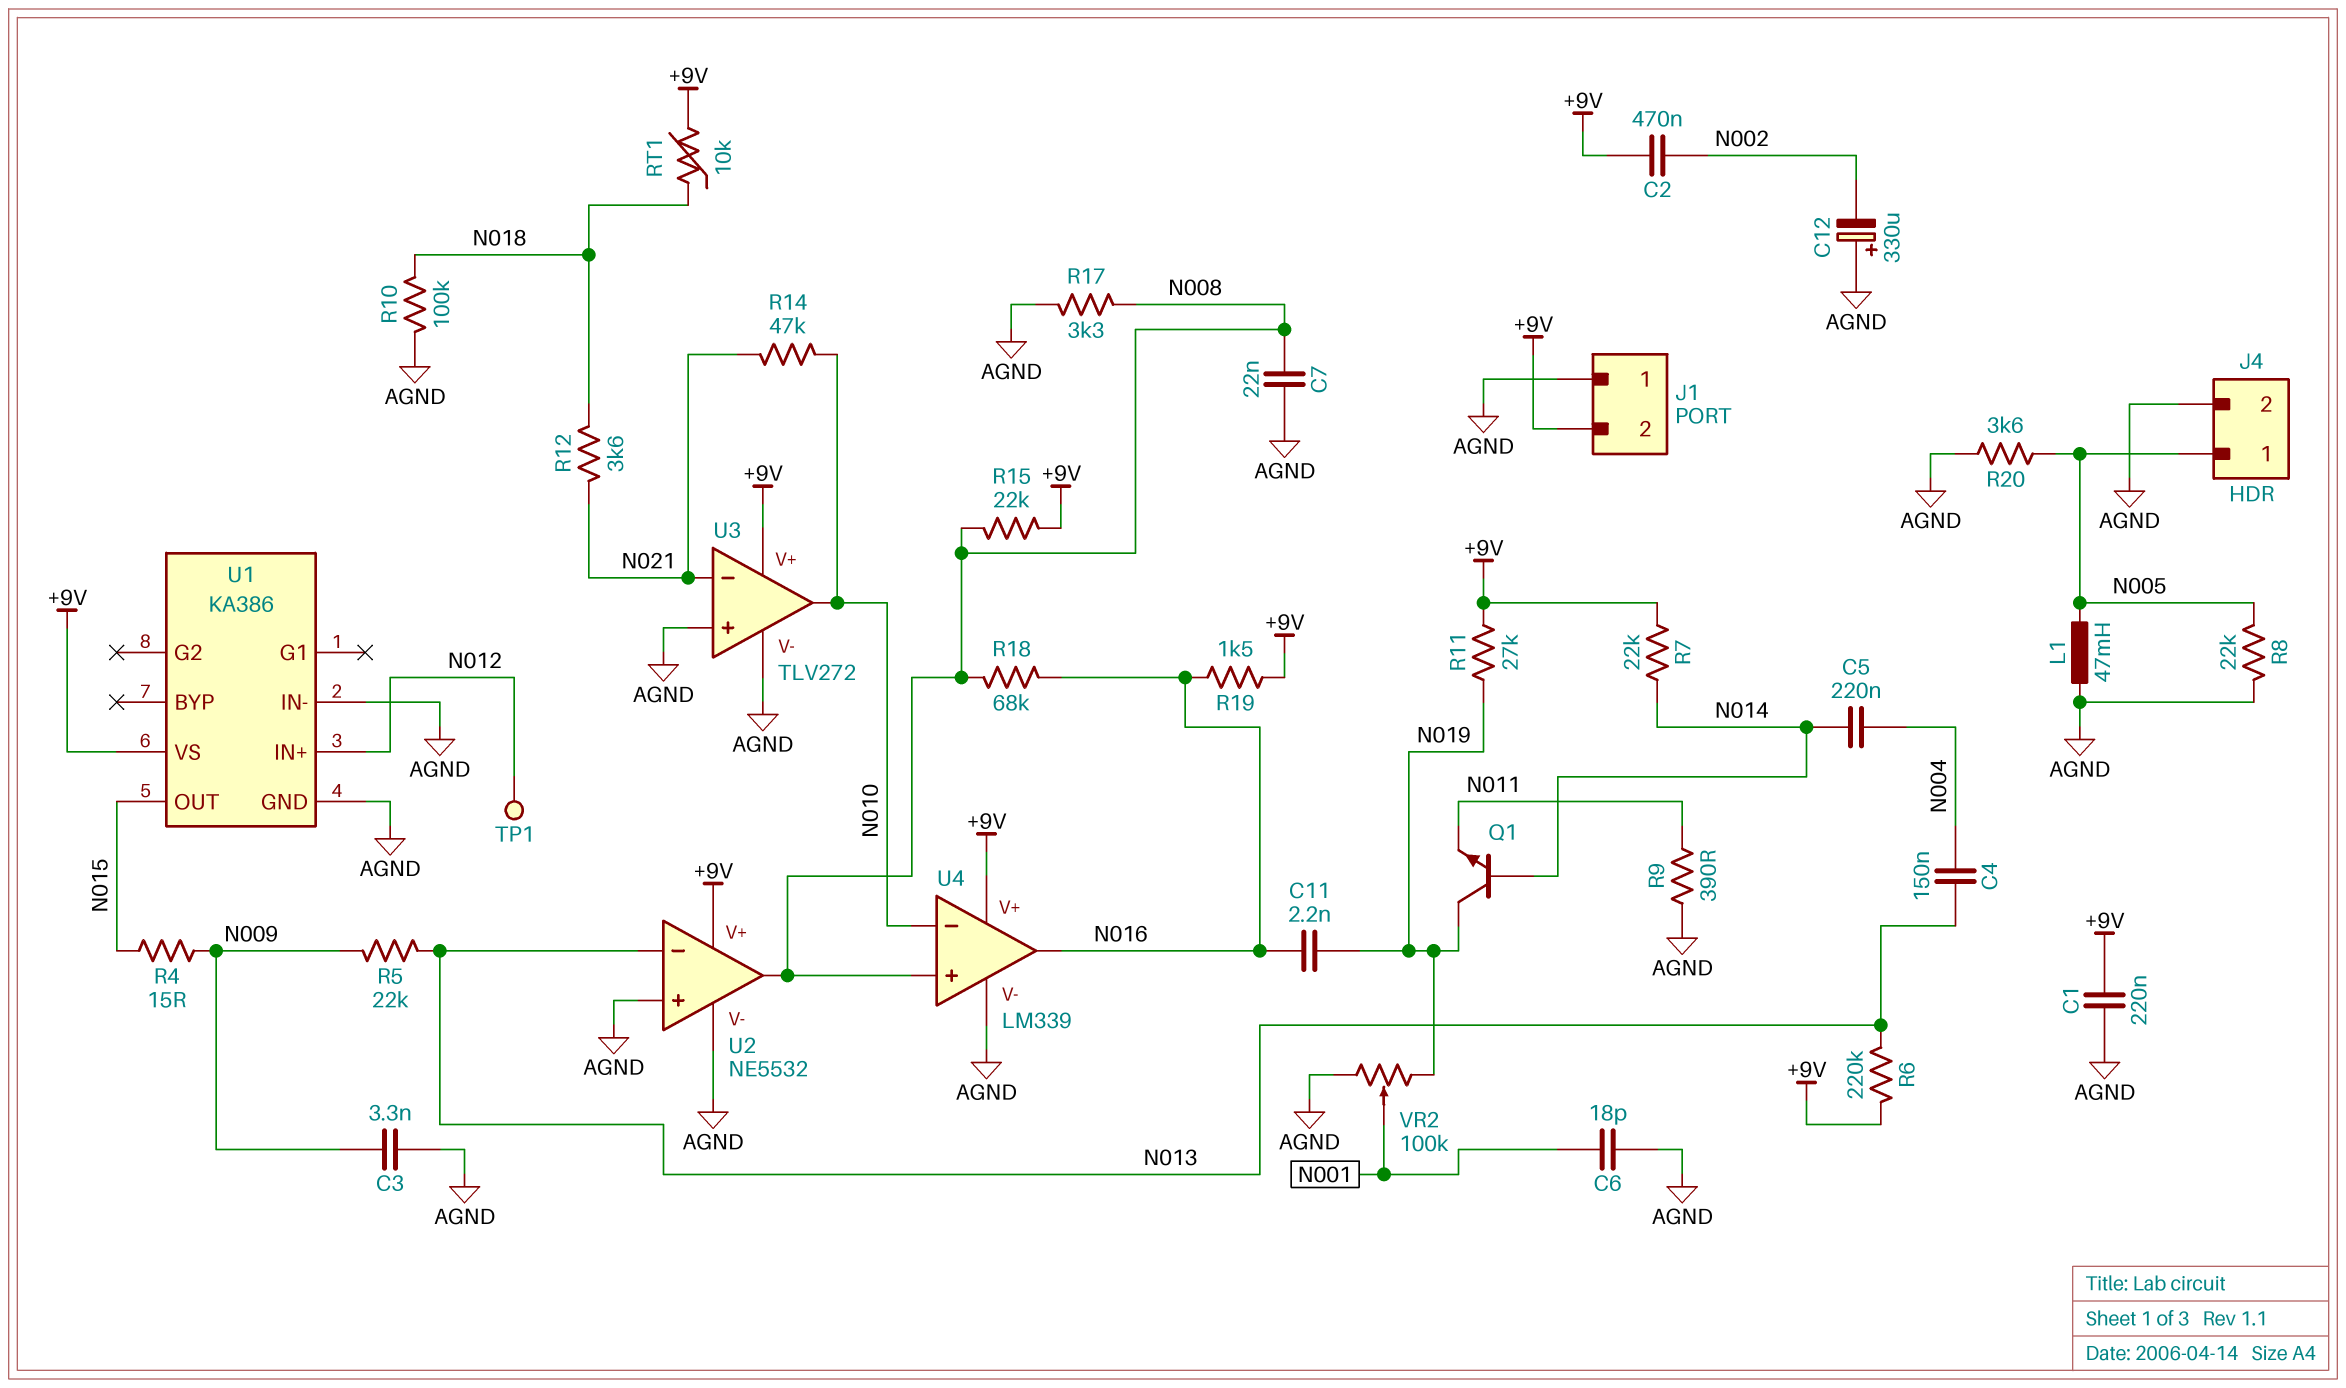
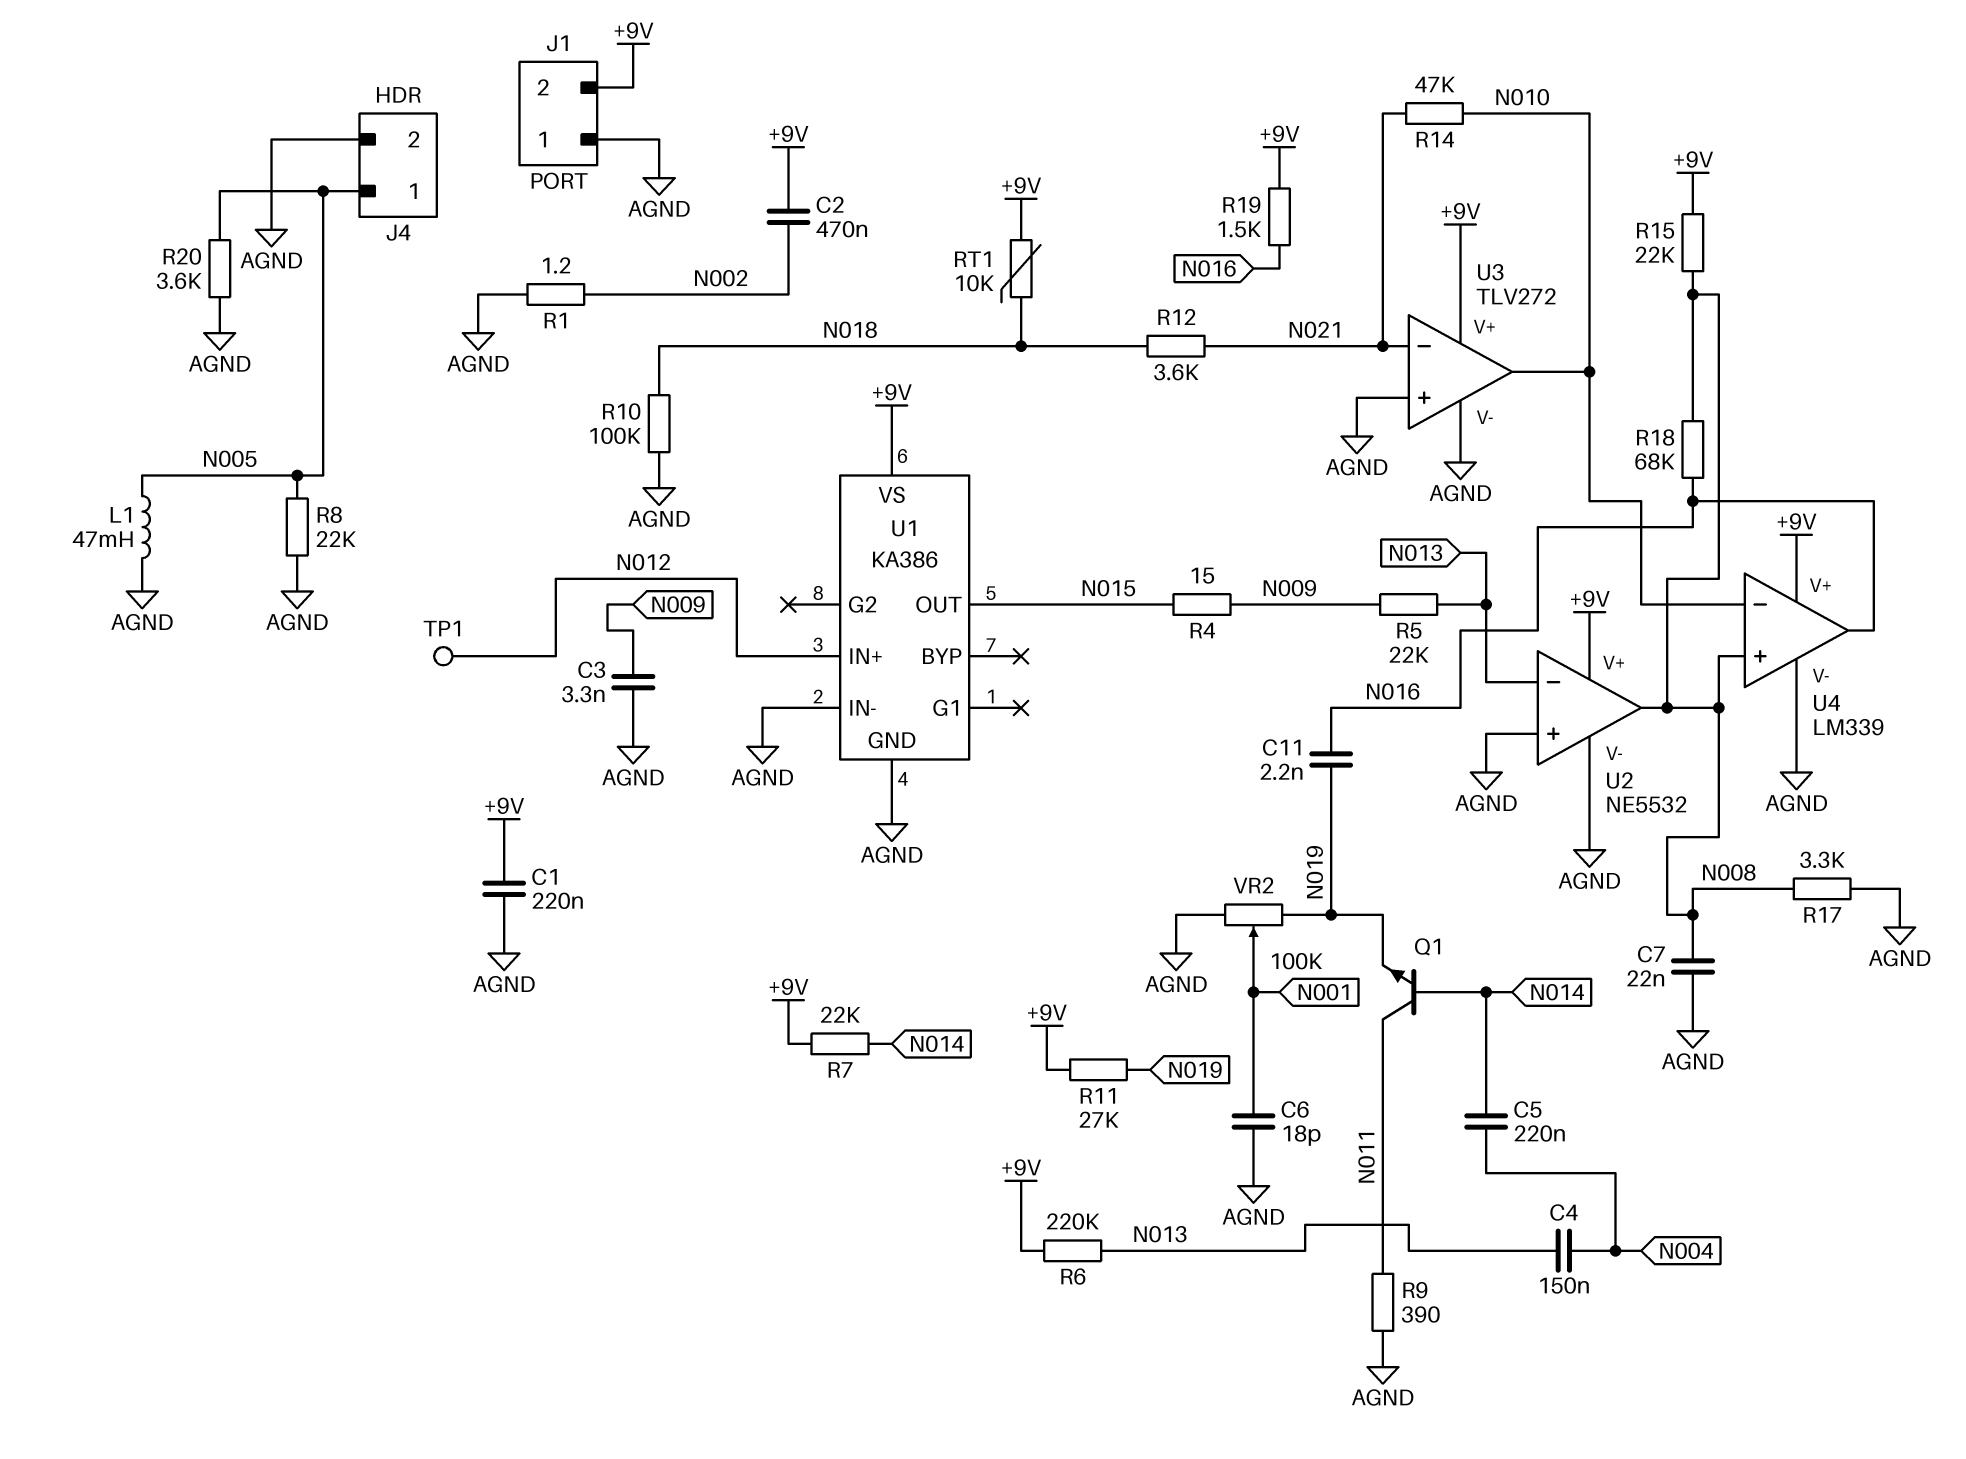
C12: 330uF (plus AGND, minus N002) -> none
Q1: NPN (B N014, C N019, E N011) -> NPN (B N014, C N011, E N019)
R1: none -> 1.2 (AGND, N002)

